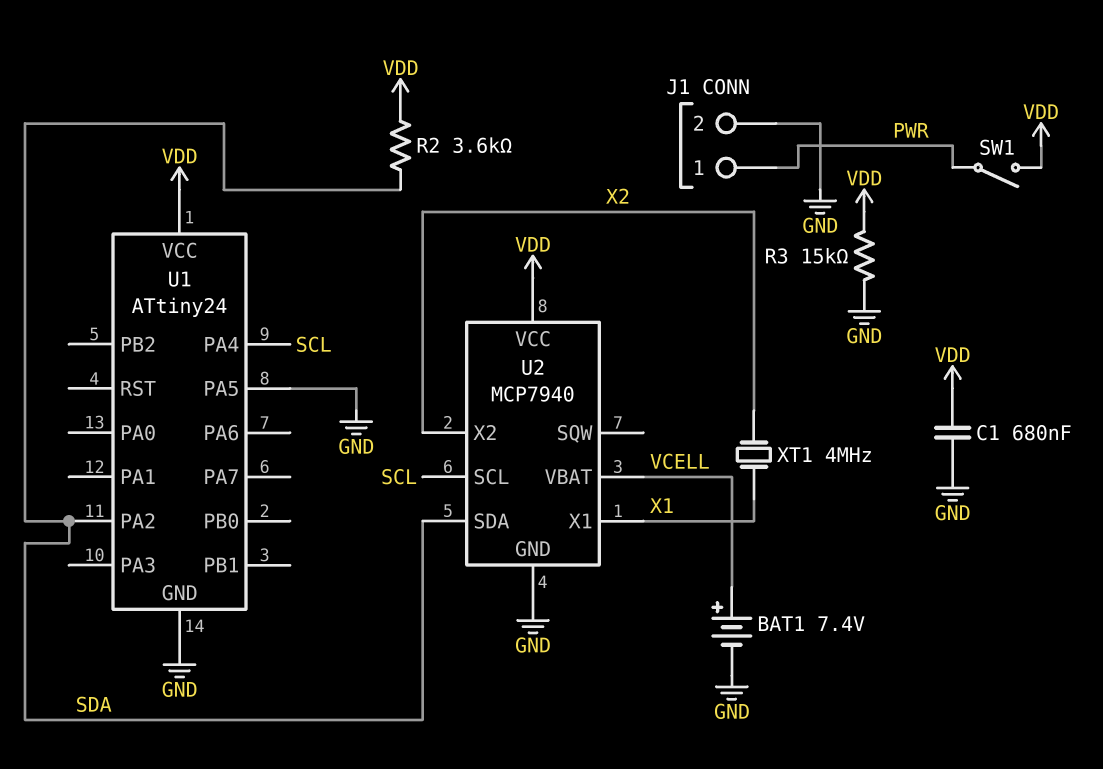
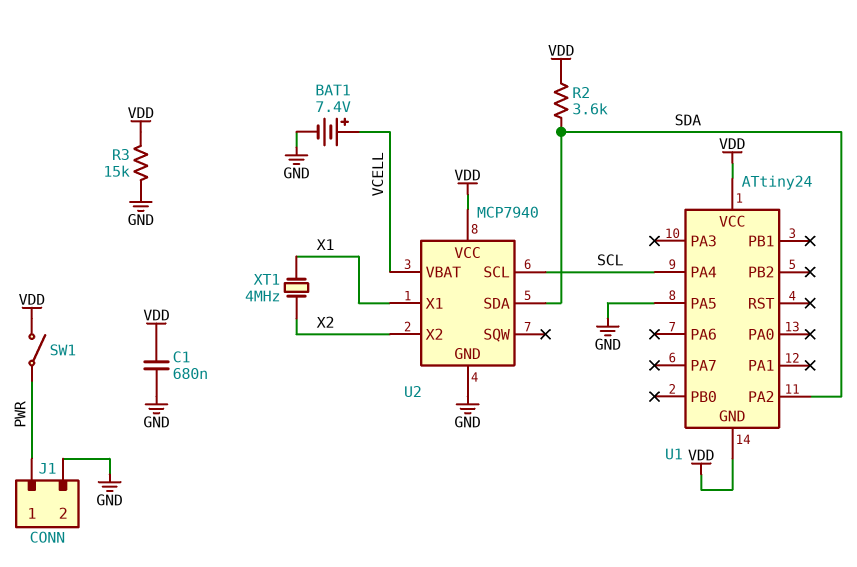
U1 pin GND: GND -> VDD

